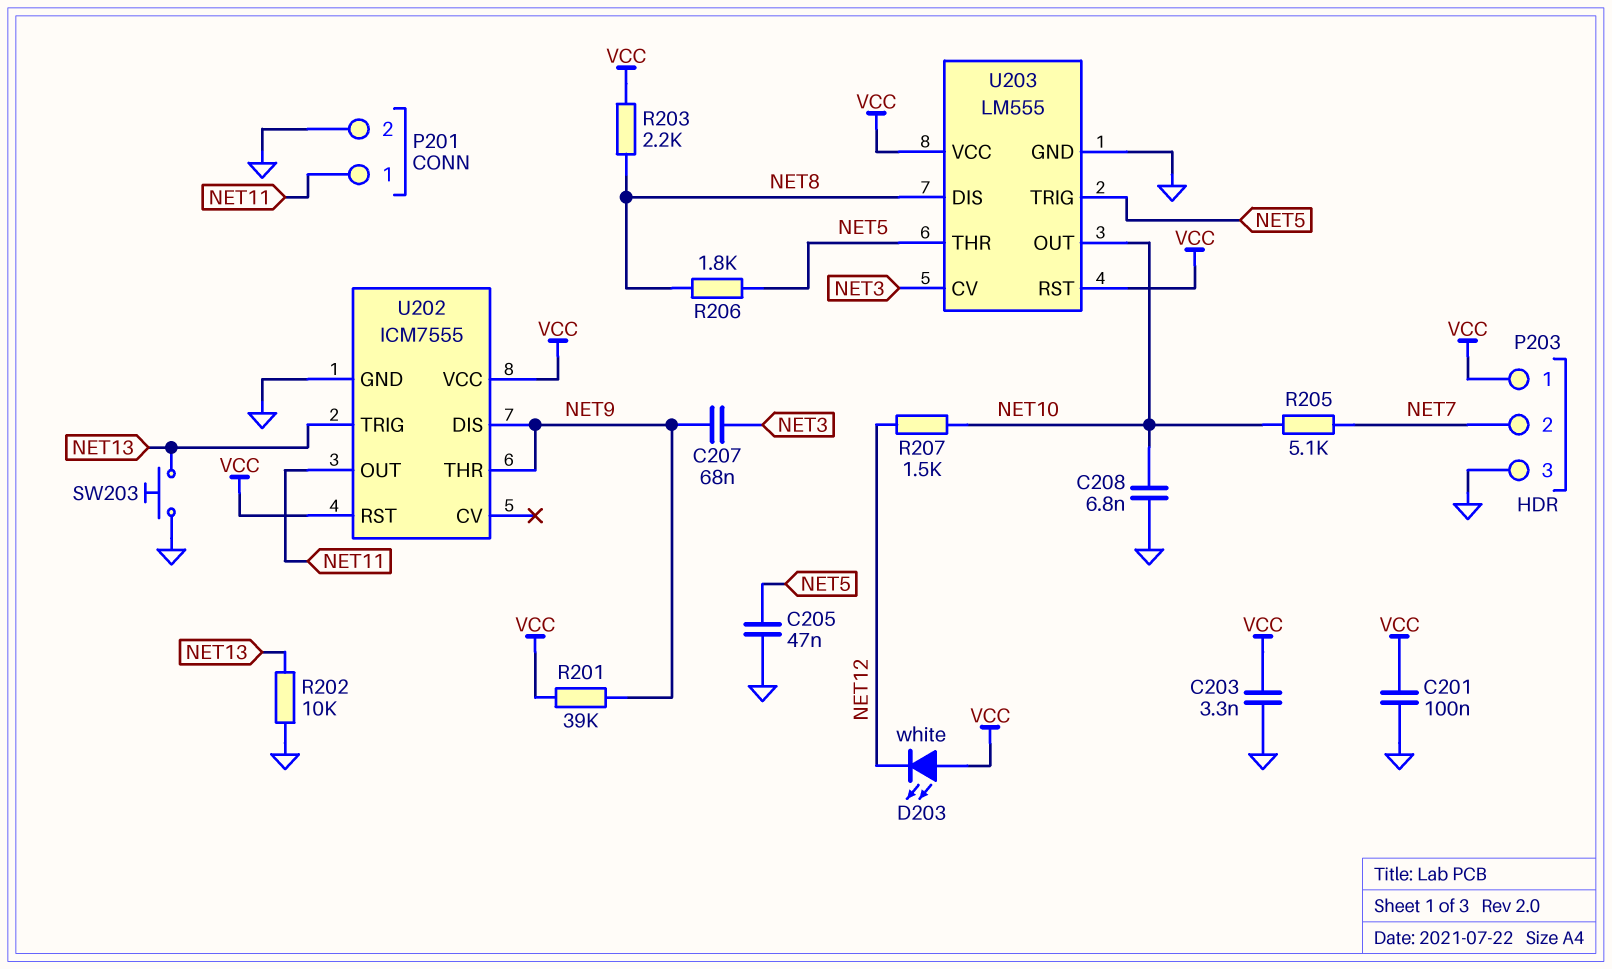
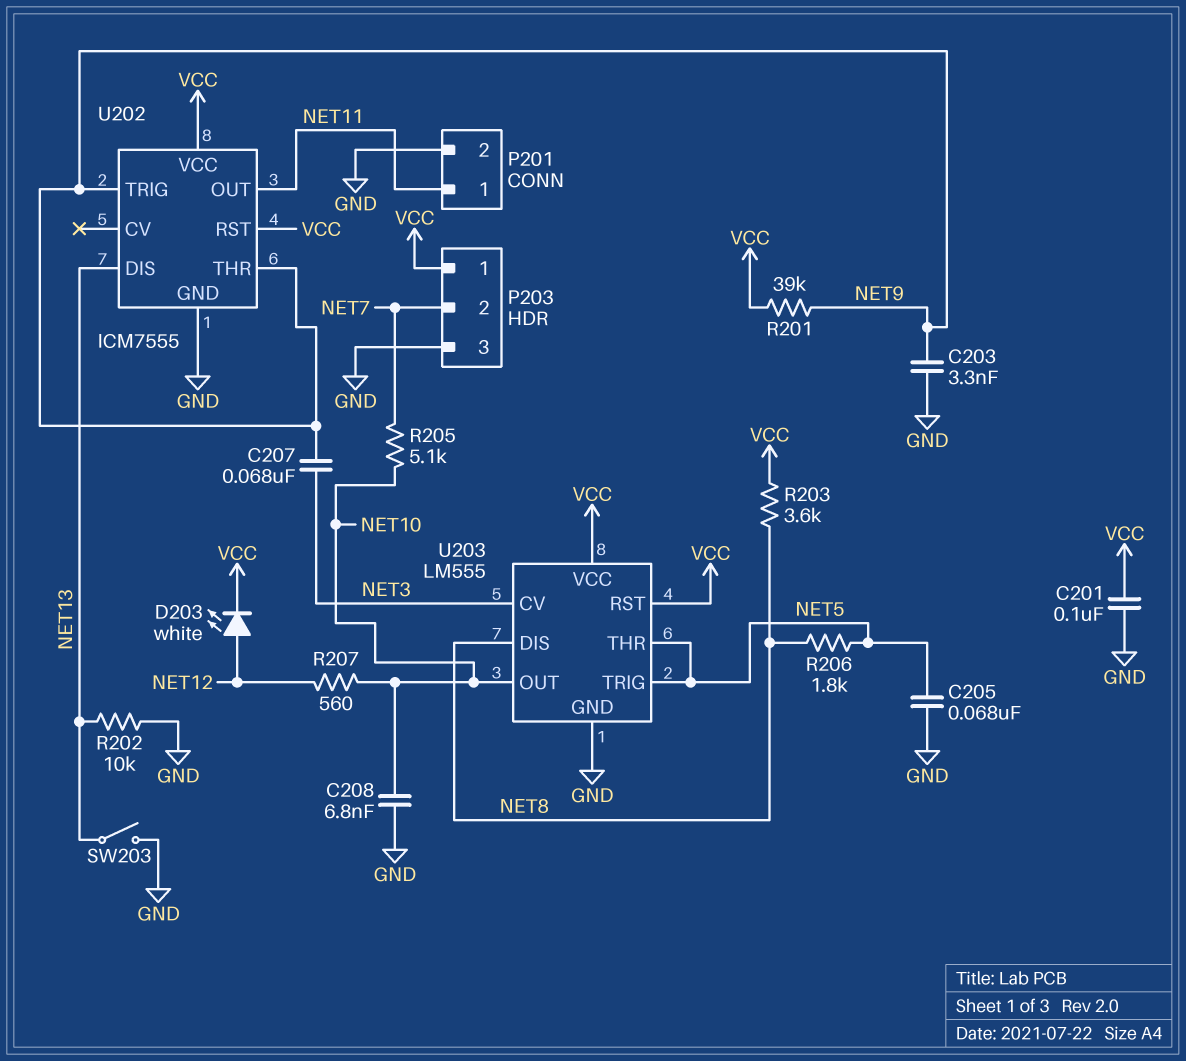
C203: 3.3nF (GND, VCC) -> 3.3nF (GND, NET9)
C205: 47nF (GND, NET5) -> 68nF (GND, NET5)
D203: LED white (A VCC, K NET12) -> LED white (A NET12, K VCC)
R203: 2.2k (NET8, VCC) -> 3.6k (NET8, VCC)
R207: 1.5k (NET10, NET12) -> 560 (NET10, NET12)
SW203: button (GND, NET13) -> switch (GND, NET13)
U202 pin DIS: NET9 -> NET13
U202 pin TRIG: NET13 -> NET9

